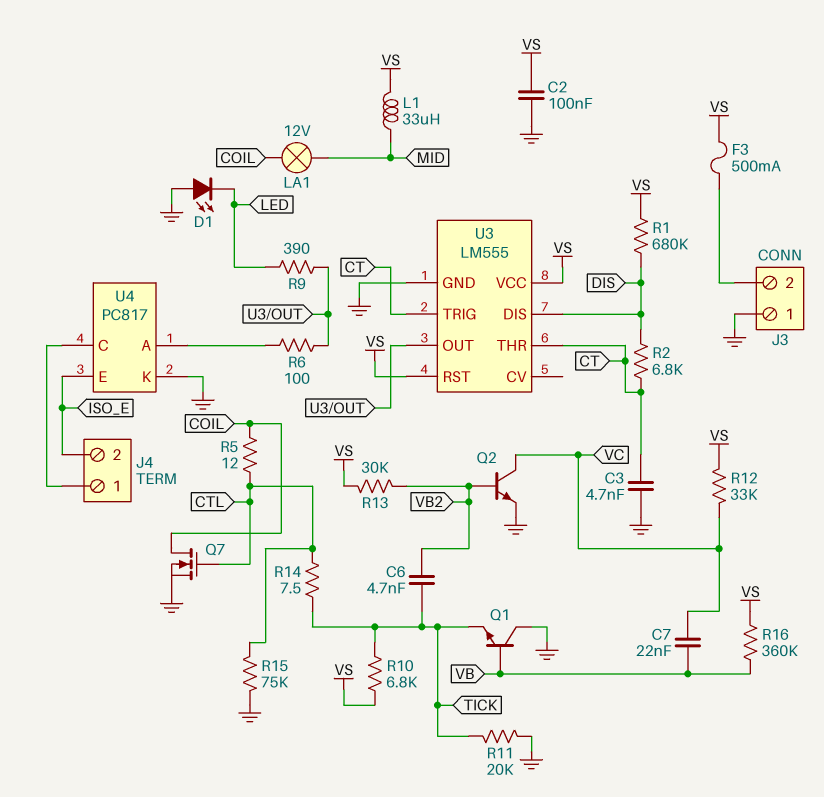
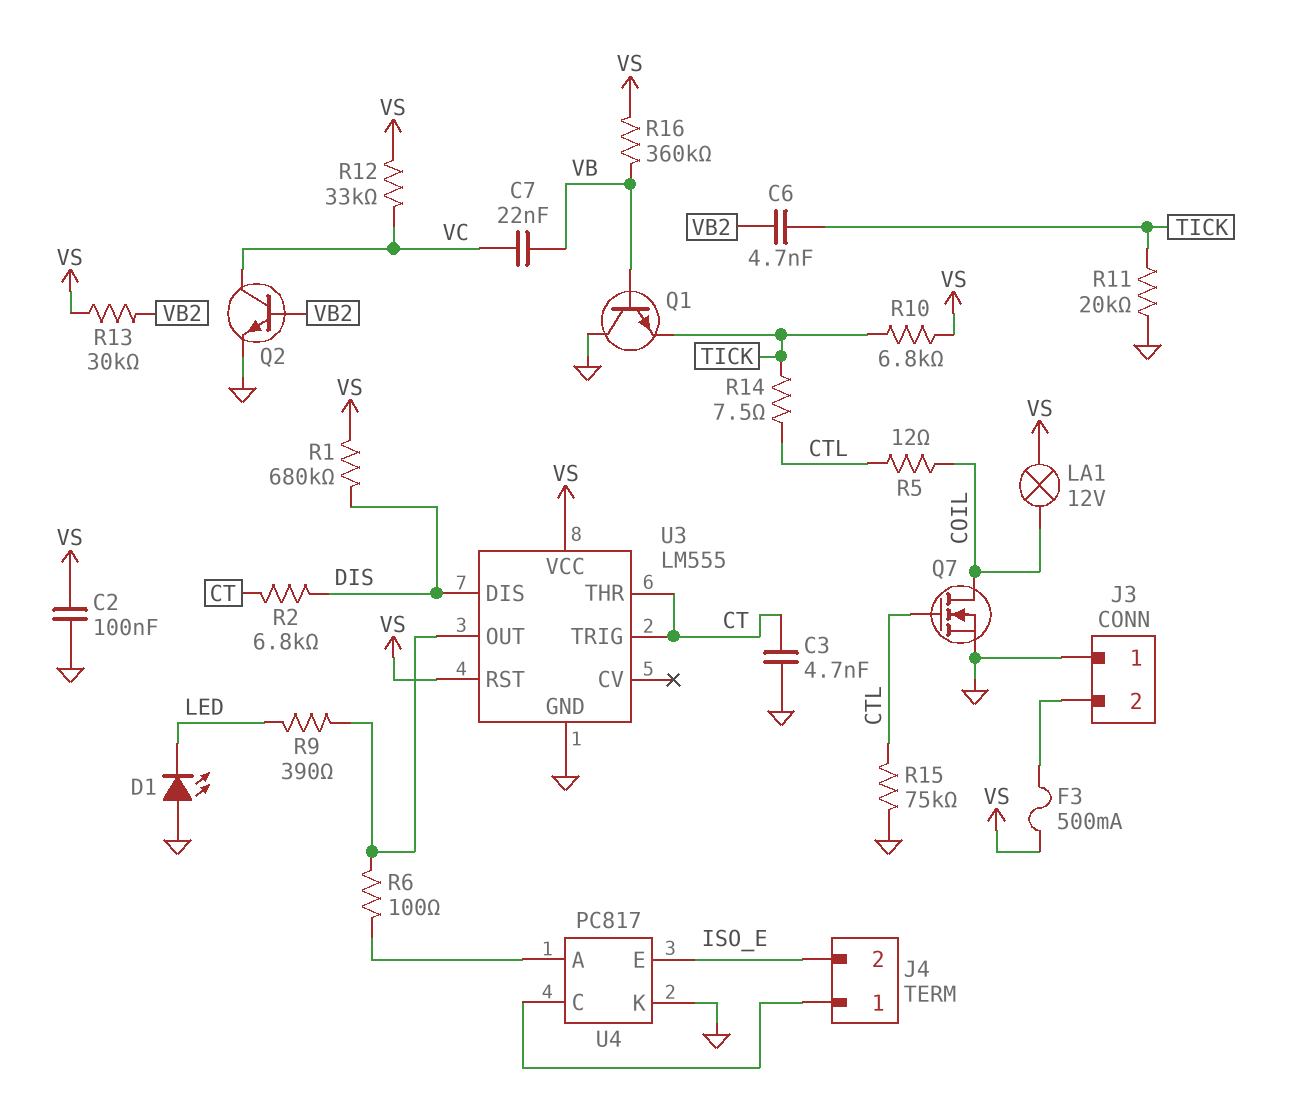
L1: 33uH (MID, VS) -> none
LA1: lamp 12V (COIL, MID) -> lamp 12V (COIL, VS)

